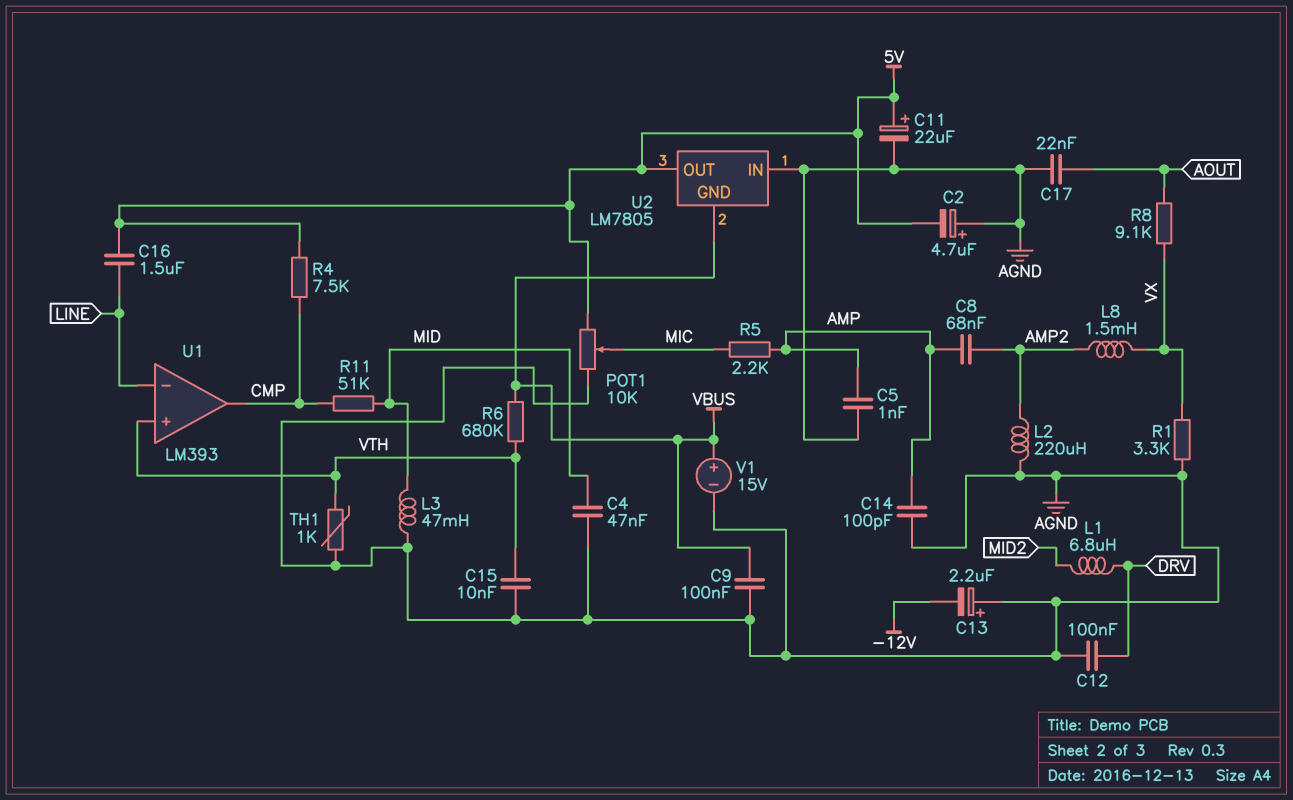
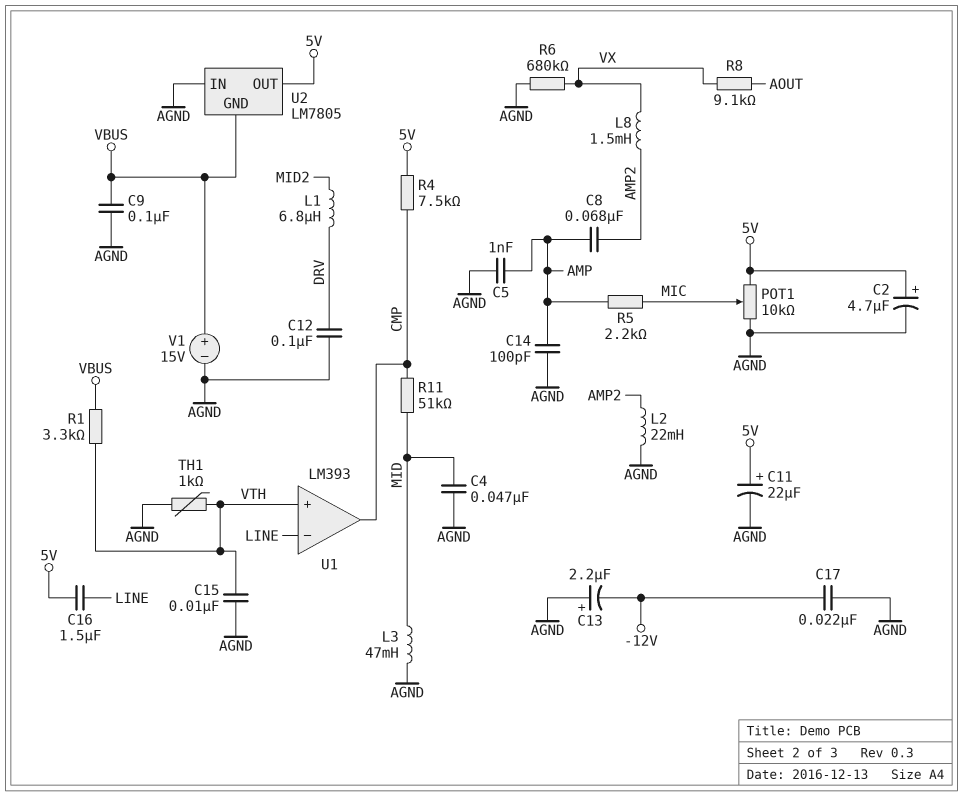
C2: 4.7uF (plus AGND, minus 5V) -> 4.7uF (plus 5V, minus AGND)
C17: 22nF (AGND, AOUT) -> 22nF (-12V, AGND)
L2: 220uH (AGND, AMP2) -> 22mH (AGND, AMP2)
R1: 3.3k (AGND, VX) -> 3.3k (VBUS, VTH)
R6: 680k (VBUS, VTH) -> 680k (AGND, VX)

